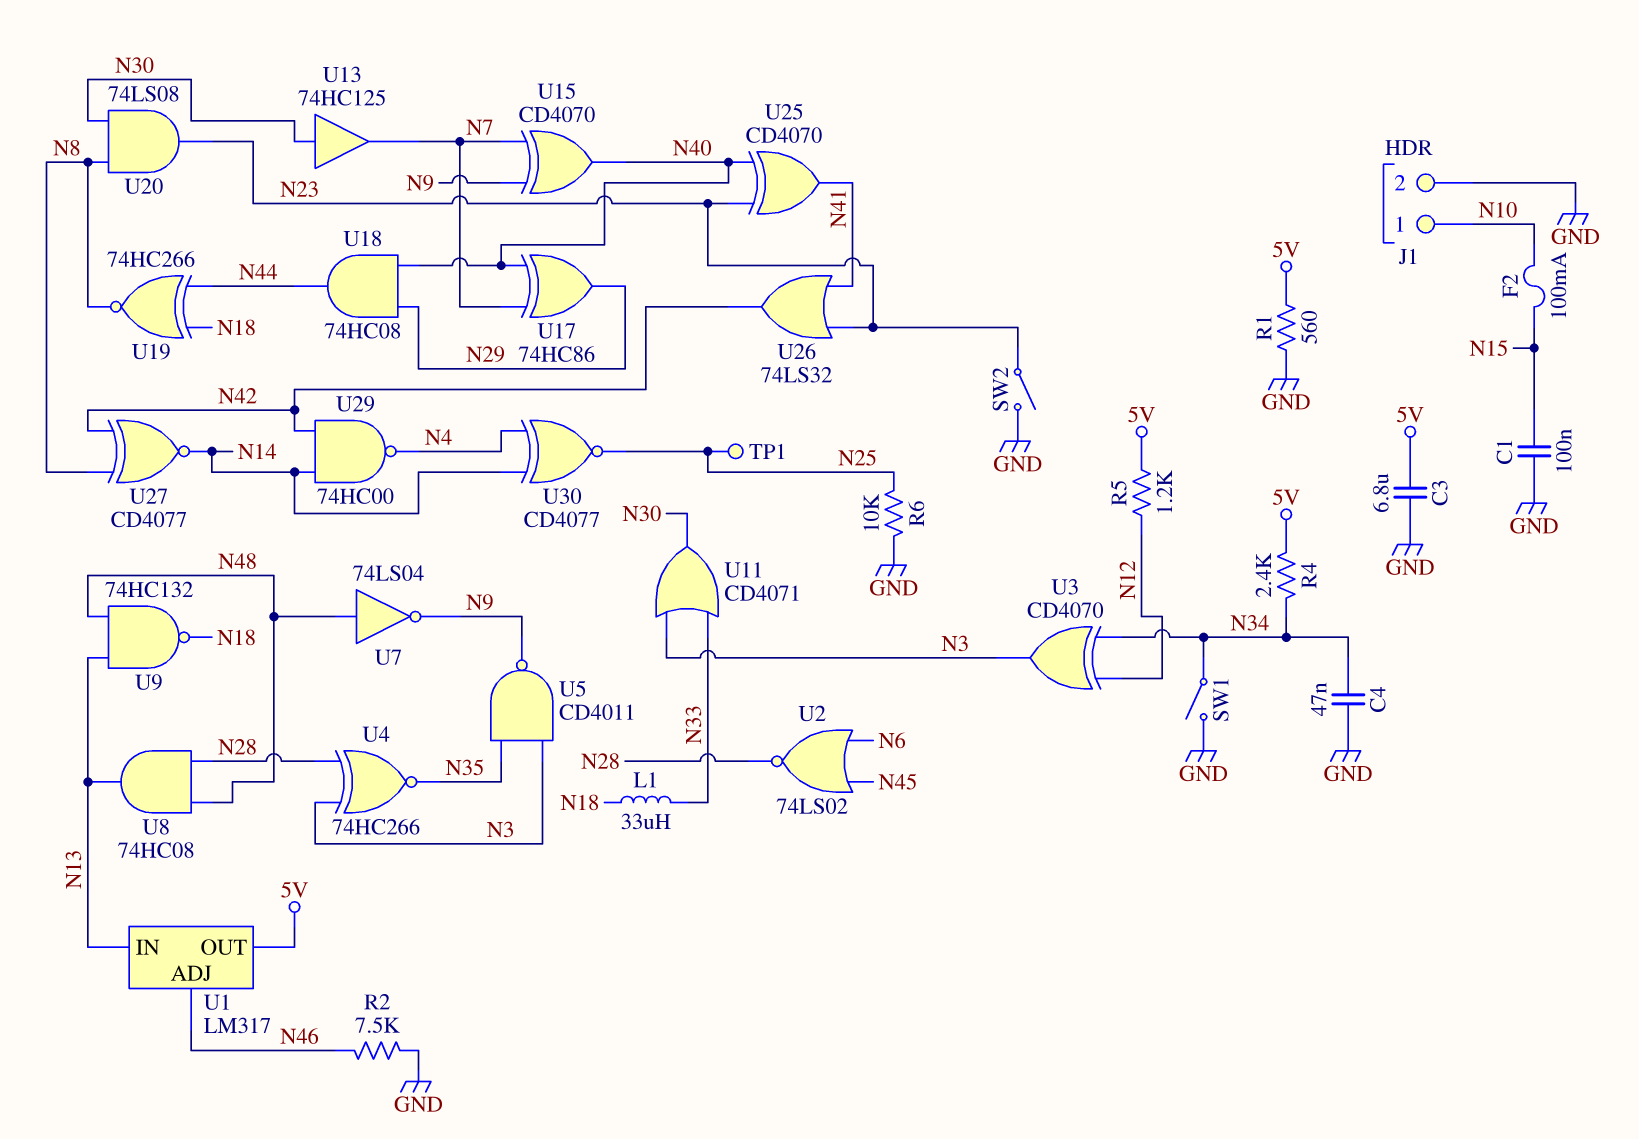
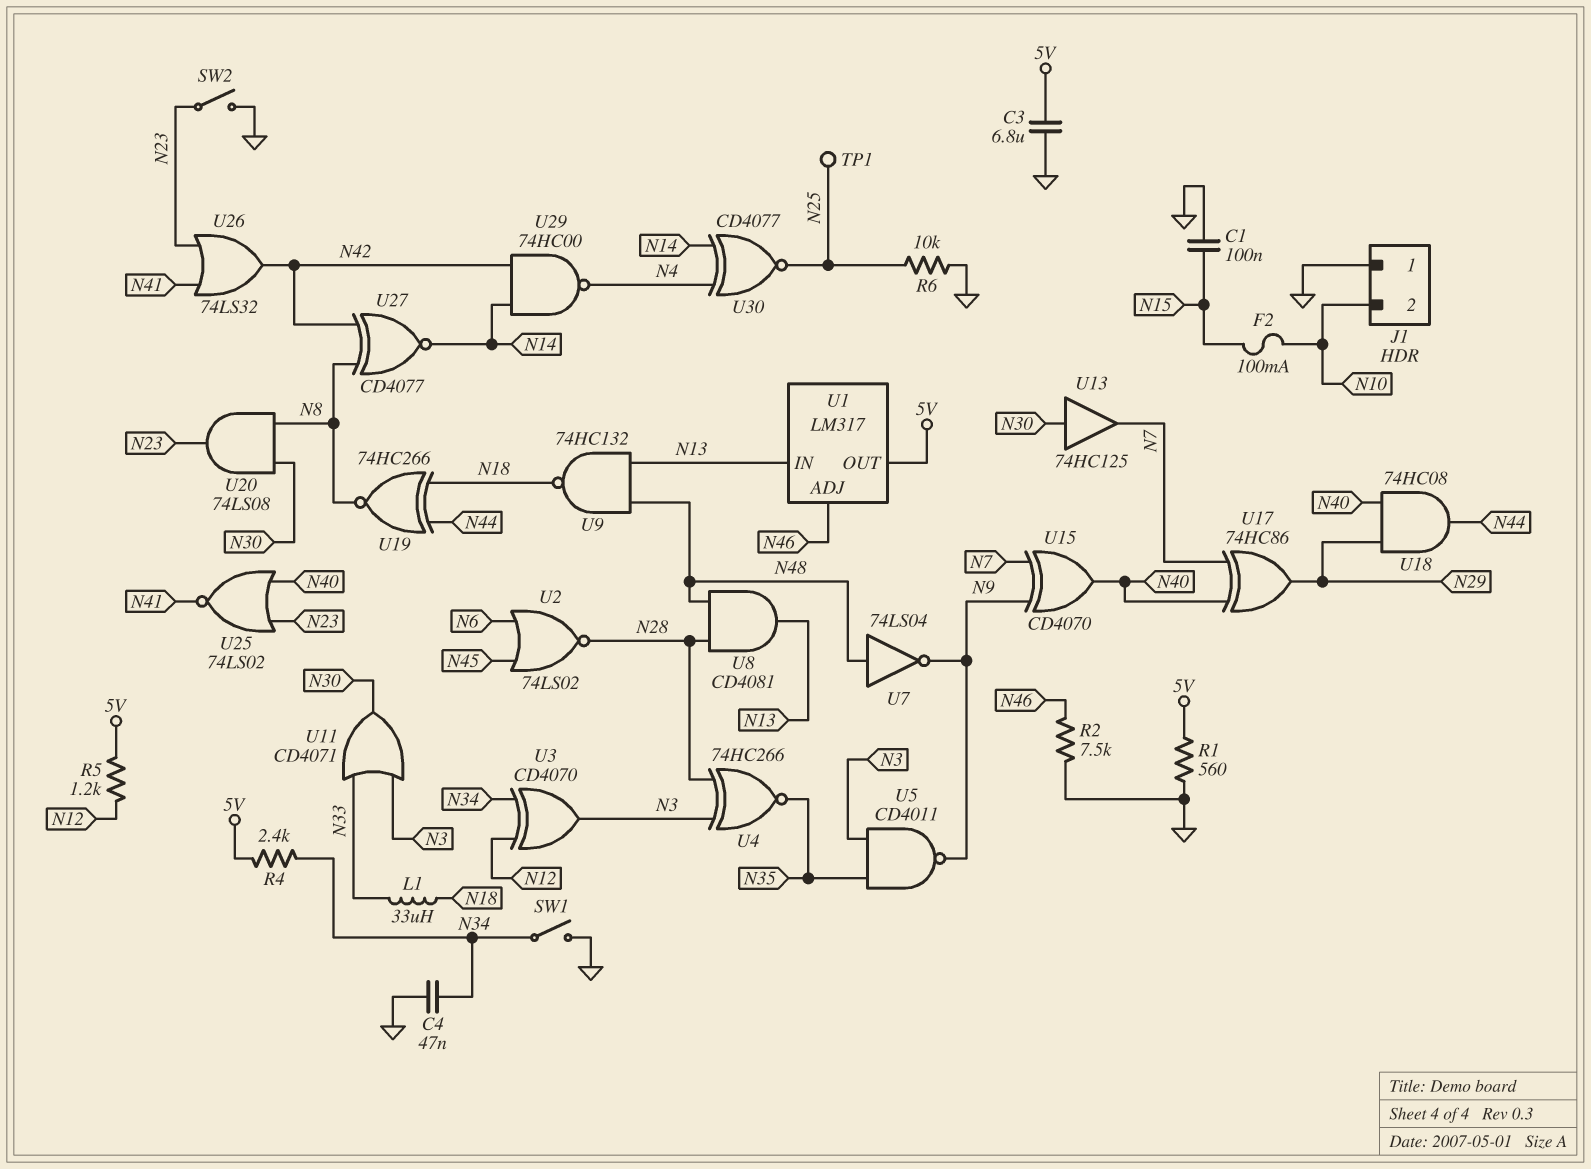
J1 pin 1: N10 -> GND
J1 pin 2: GND -> N10
U8: AND 74HC08 (in N28, in N48, out N13) -> AND CD4081 (in N28, in N48, out N13)
U25: XOR CD4070 (in N23, in N40, out N41) -> NOR 74LS02 (in N23, in N40, out N41)

